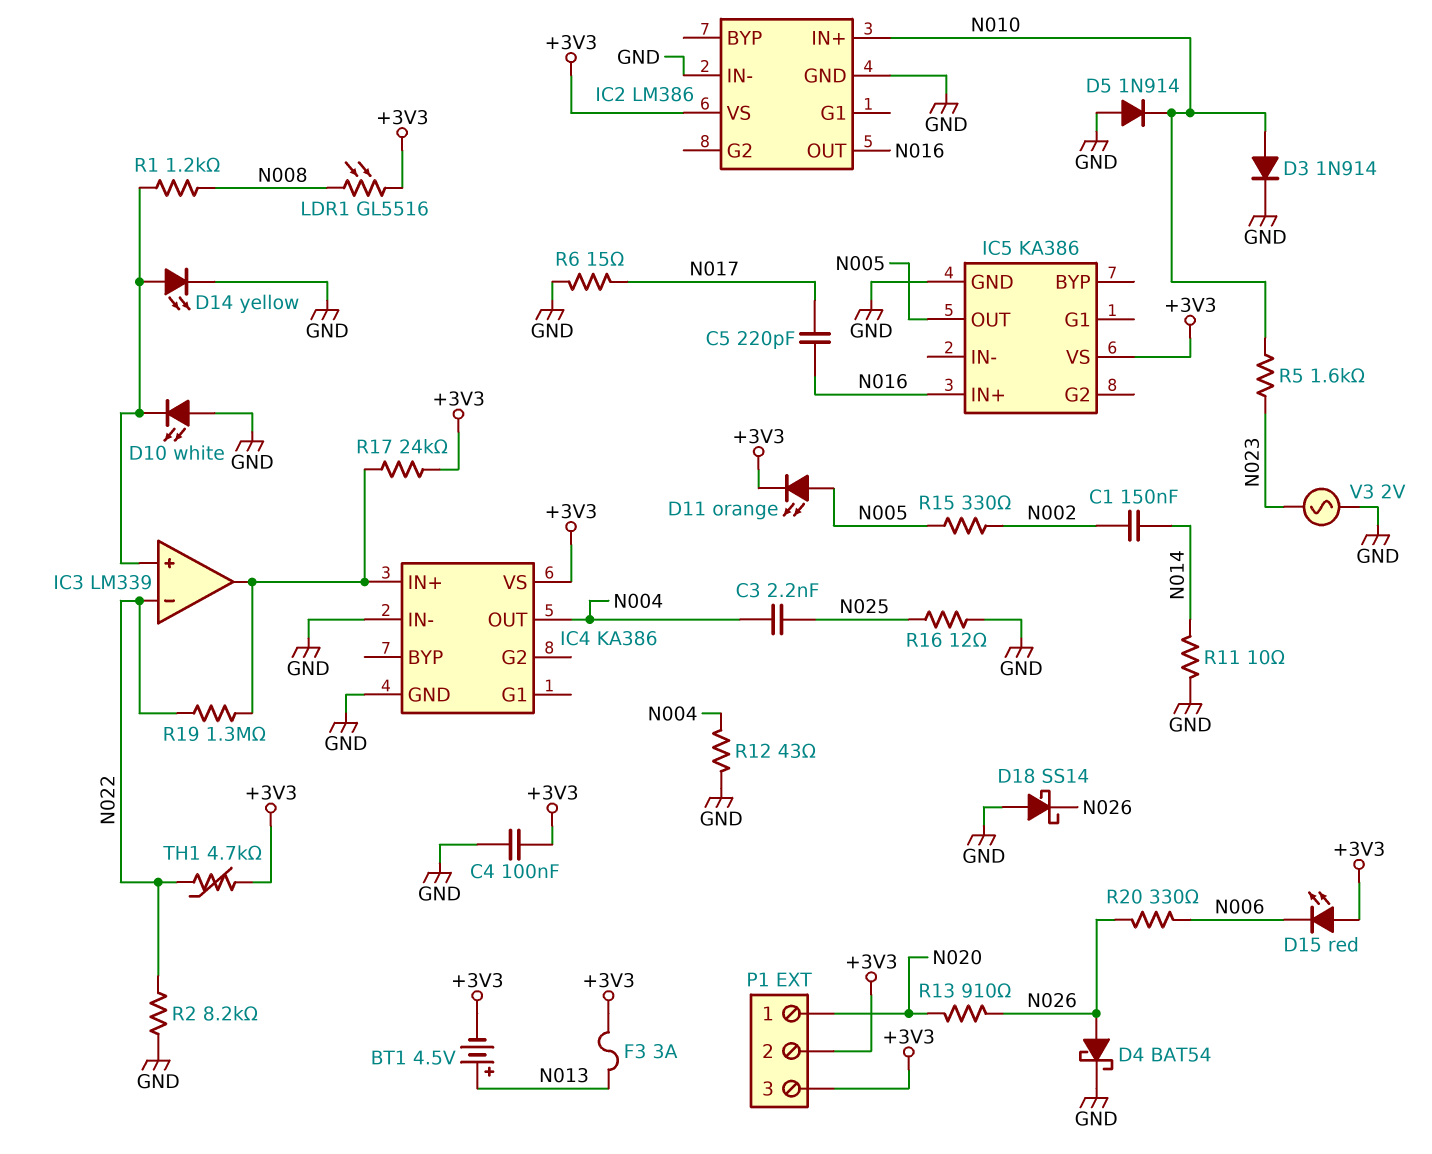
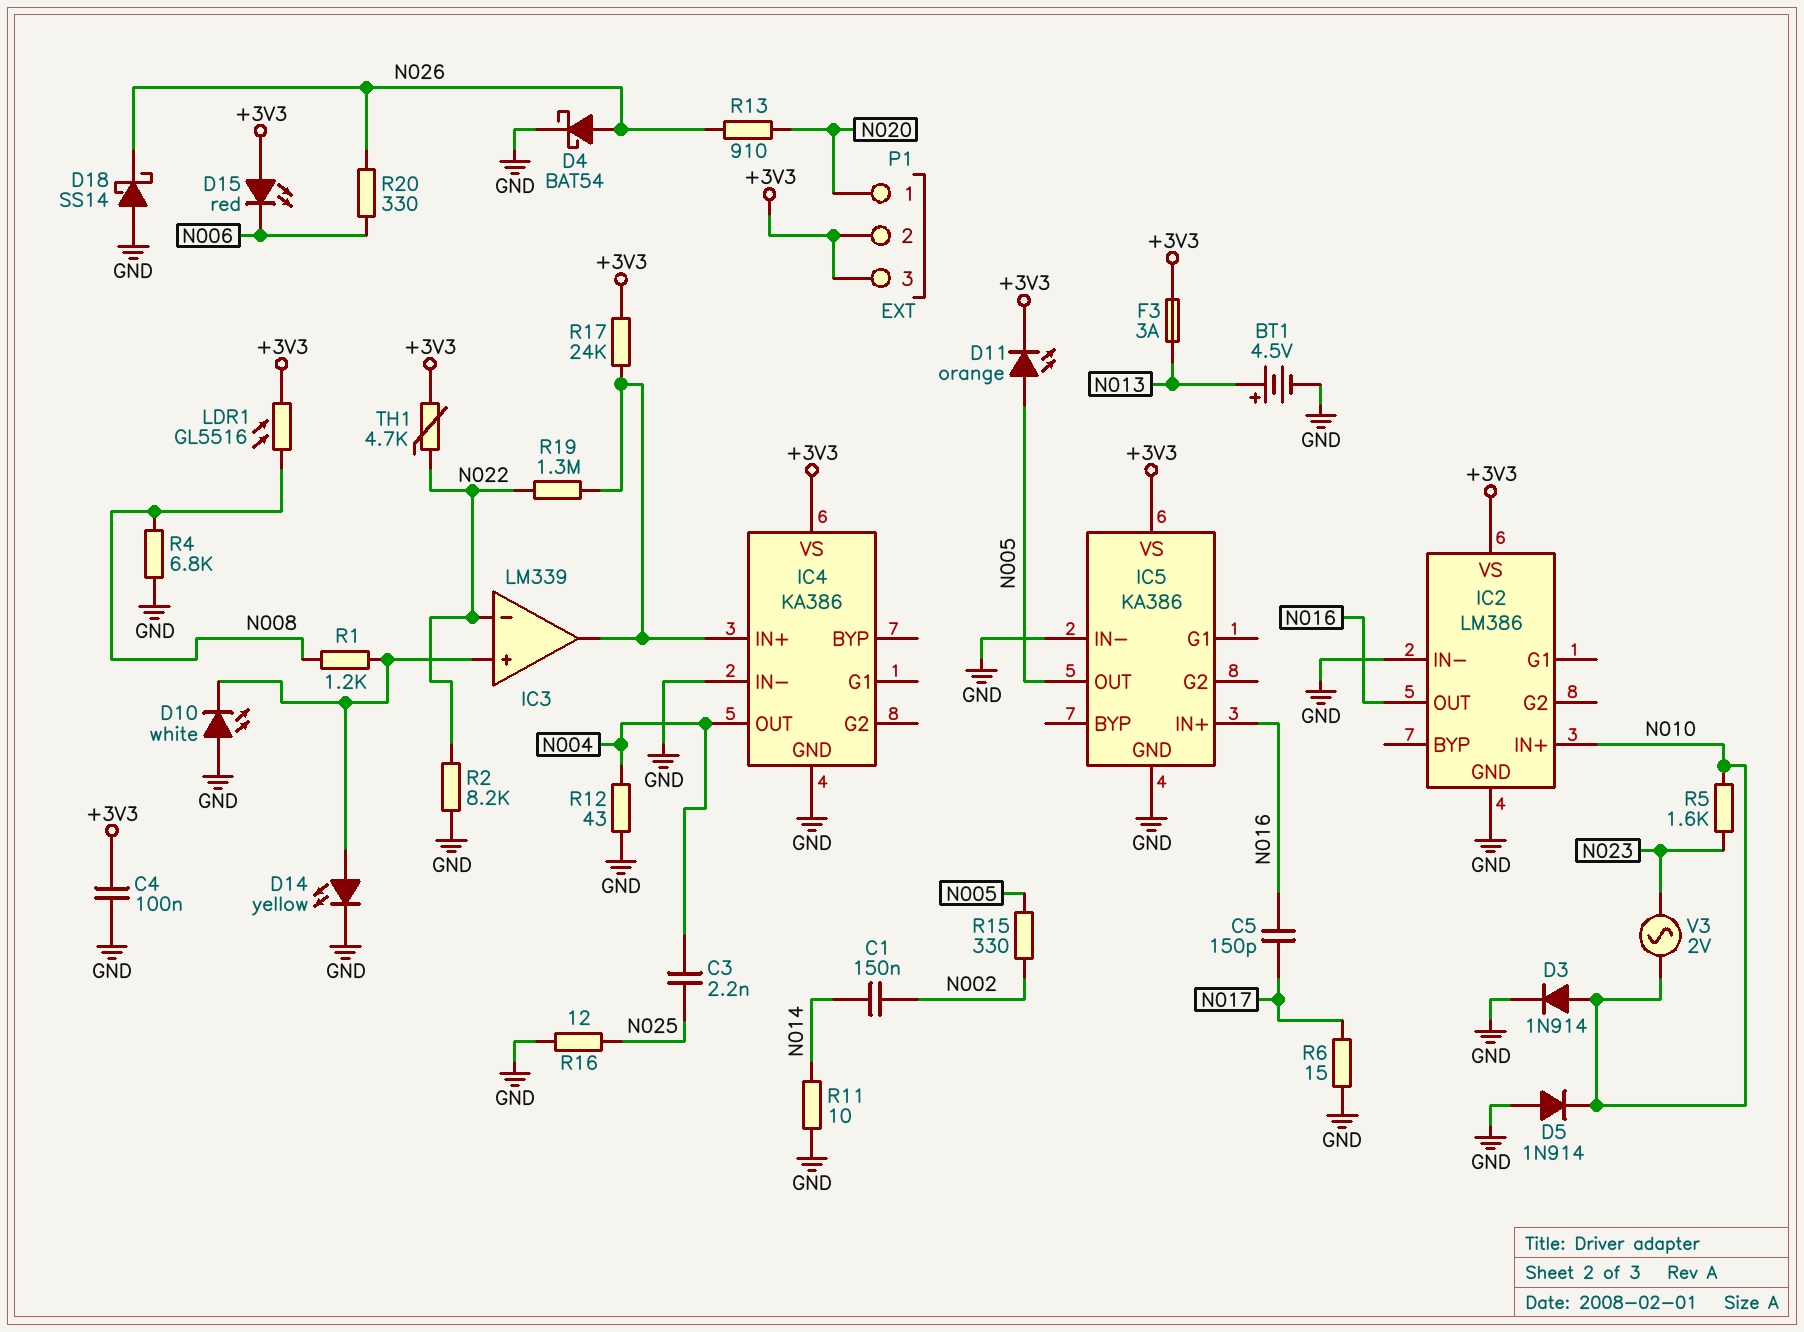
BT1: 4.5V (plus N013, minus +3V3) -> 4.5V (plus N013, minus GND)
C5: 220pF (N016, N017) -> 150pF (N016, N017)
IC5 pin IN-: none -> GND
R4: none -> 6.8k (GND, N008)
V3: AC 2V (GND, N023) -> AC 2V (N010, N023)

